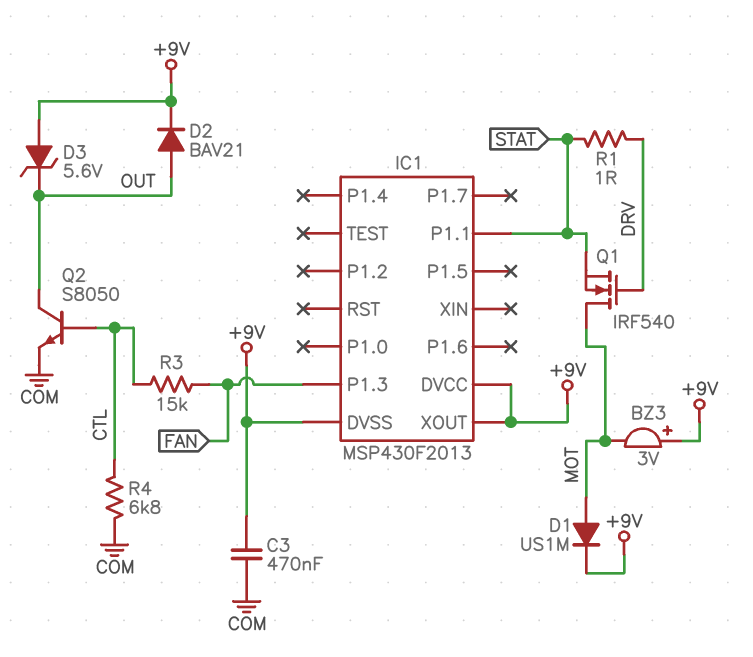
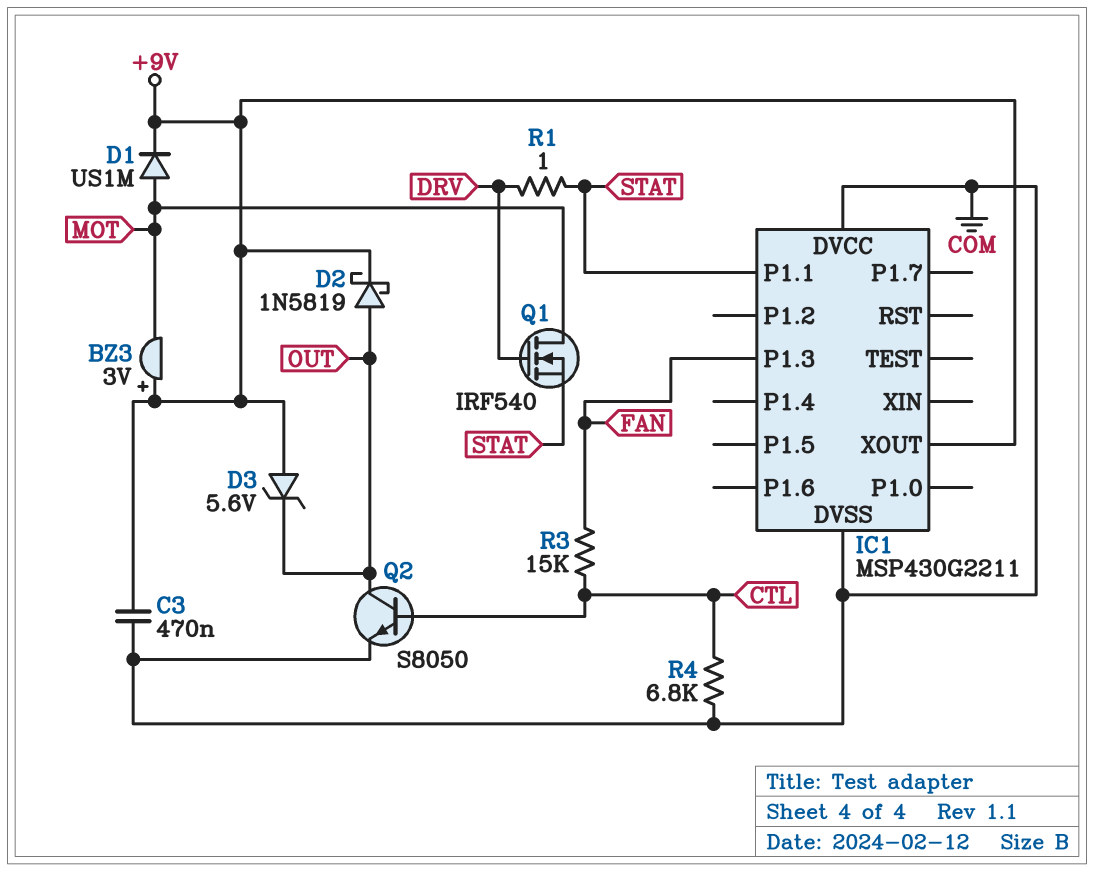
D2: diode BAV21 (A OUT, K +9V) -> schottky 1N5819 (A OUT, K +9V)
IC1: MSP430F2013 -> MSP430G2211
IC1 pin DVCC: +9V -> COM
IC1 pin DVSS: +9V -> COM

